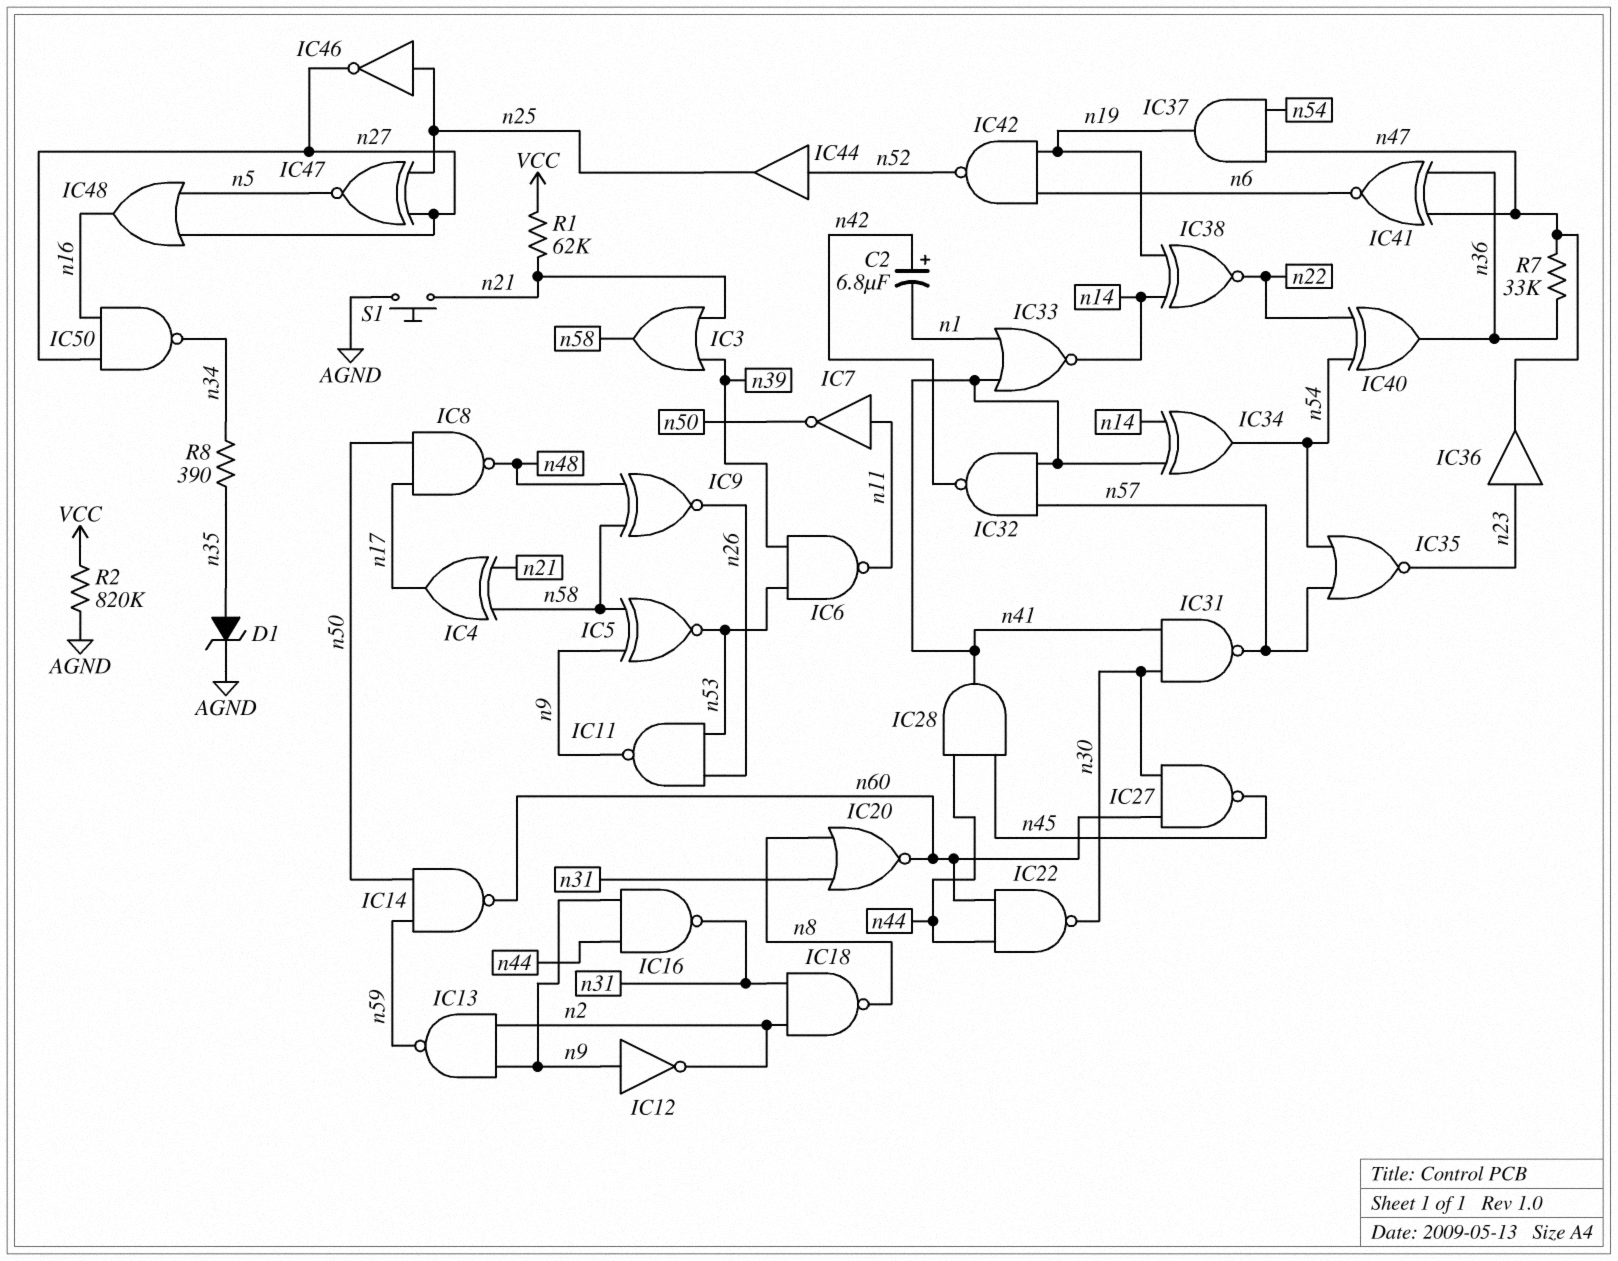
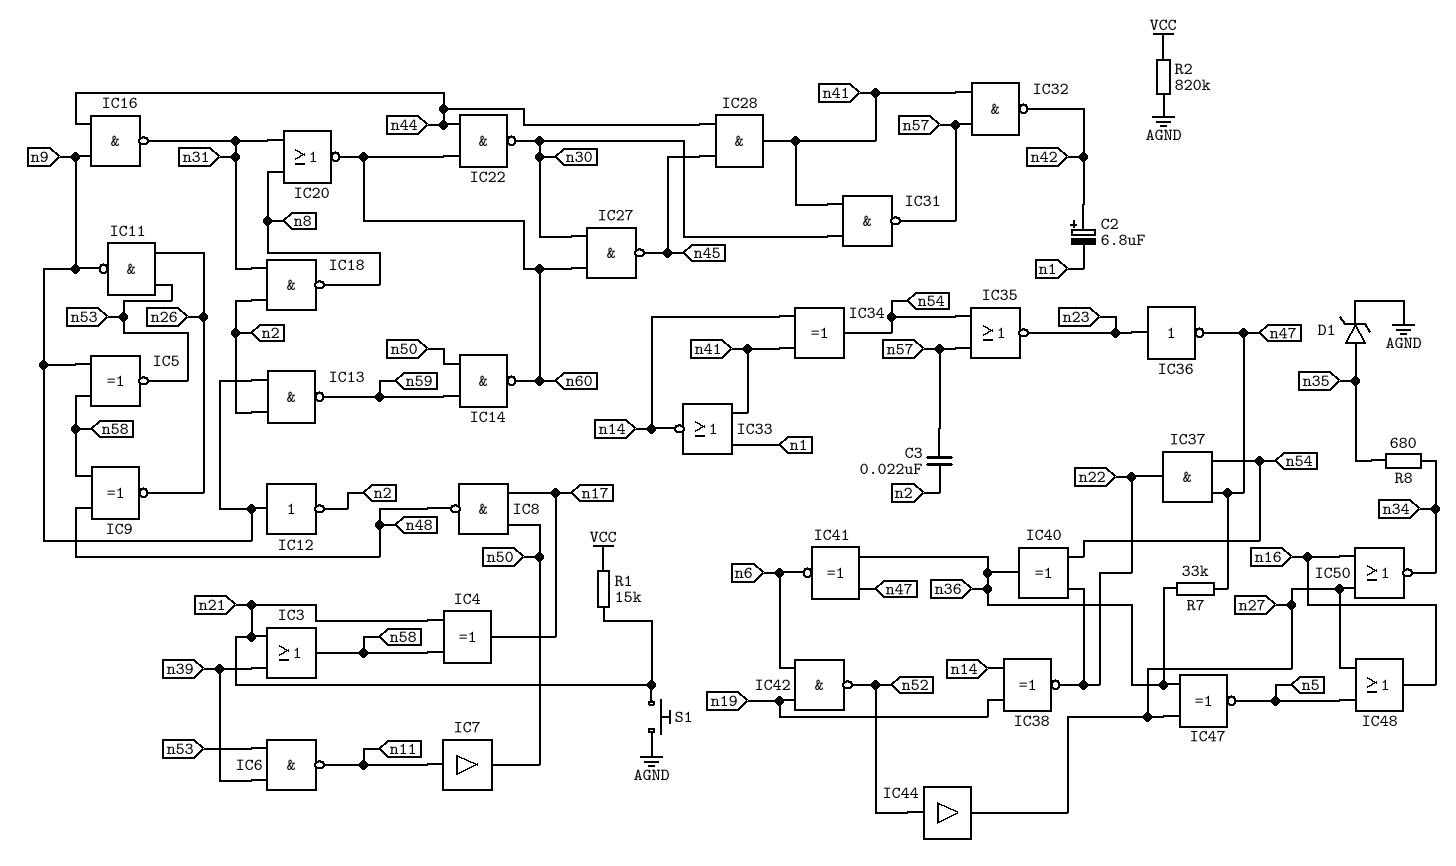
C3: none -> 22nF (n2, n57)
IC7: NOT (in n11, out n50) -> buffer (in n11, out n50)
IC36: buffer (in n23, out n47) -> NOT (in n23, out n47)
IC37: AND (in n47, in n54, out n19) -> AND (in n47, in n54, out n22)
IC44: buffer (in n52, out n25) -> buffer (in n52, out n27)
IC46: NOT (in n25, out n27) -> none
IC47: XNOR (in n25, in n27, out n5) -> XNOR (in n27, in n36, out n5)
IC50: NAND (in n16, in n27, out n34) -> NOR (in n16, in n27, out n34)
R1: 62k (VCC, n21) -> 15k (VCC, n21)
R8: 390 (n34, n35) -> 680 (n34, n35)

